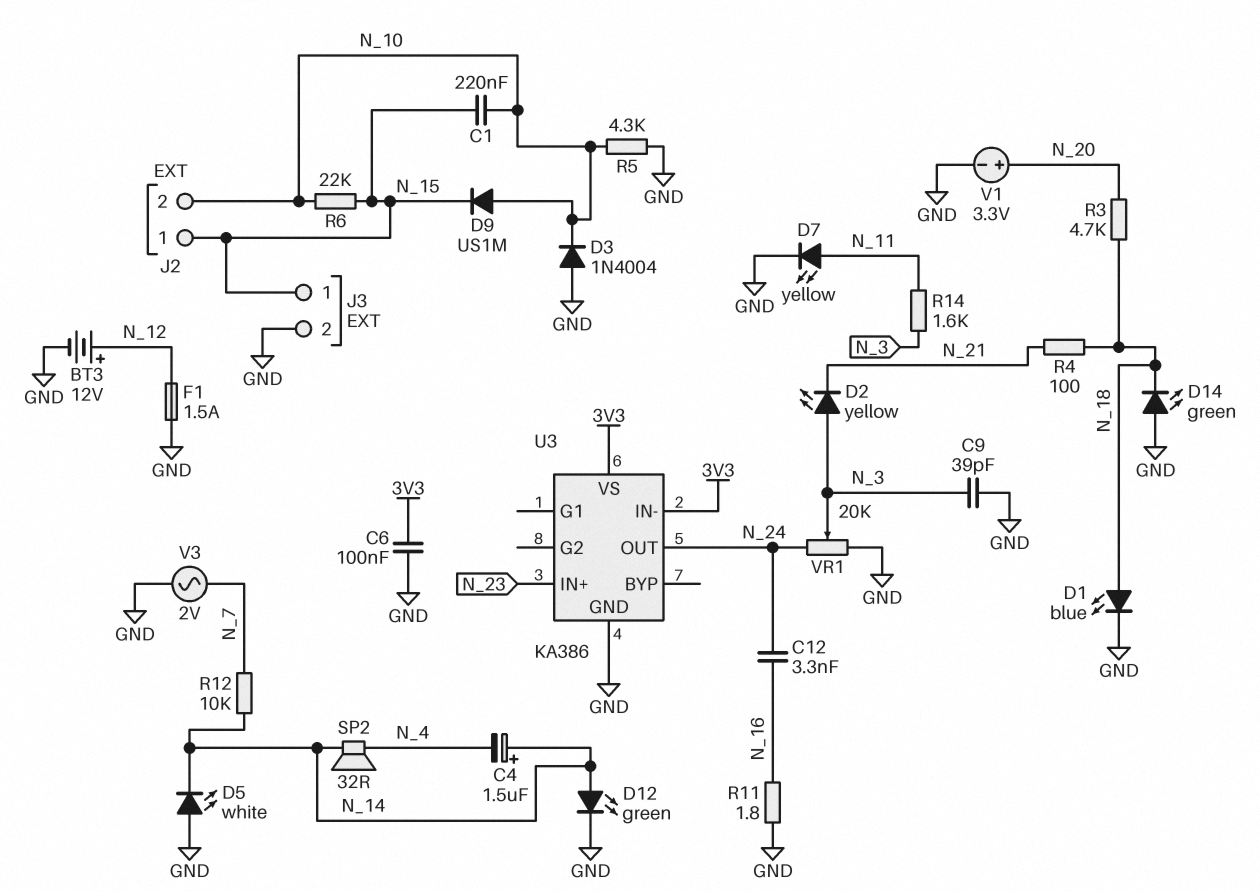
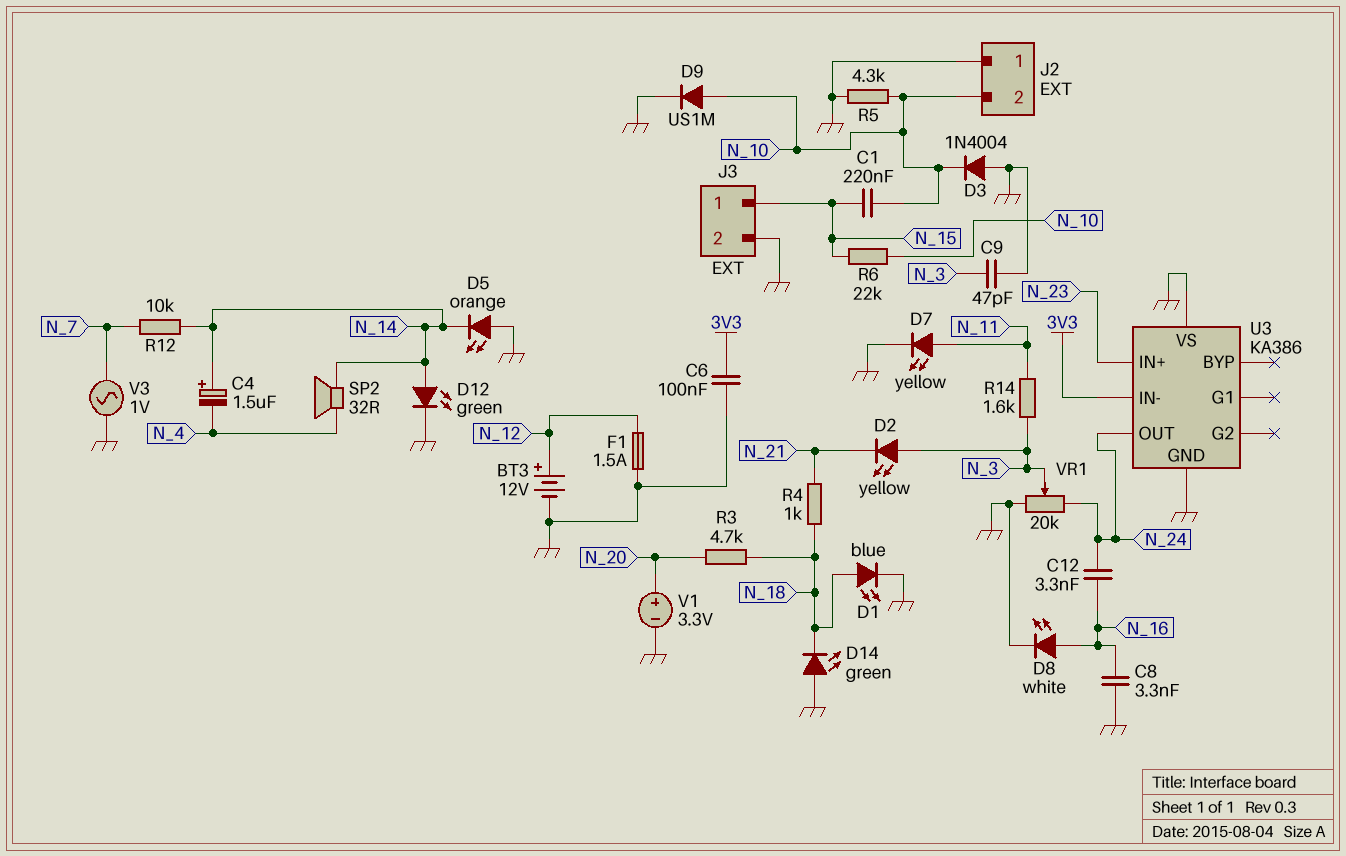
C8: none -> 3.3nF (GND, N_16)
C9: 39pF (GND, N_3) -> 47pF (GND, N_3)
D5: LED white (A GND, K N_14) -> LED orange (A GND, K N_14)
D8: none -> LED white (A N_16, K GND)
D9: diode US1M (A N_10, K N_15) -> diode US1M (A N_10, K GND)
J2 pin 1: N_15 -> GND
R4: 100 (N_18, N_21) -> 1k (N_18, N_21)
R11: 1.8 (GND, N_16) -> none
U3 pin VS: 3V3 -> GND
V3: AC 2V (GND, N_7) -> AC 1V (GND, N_7)

